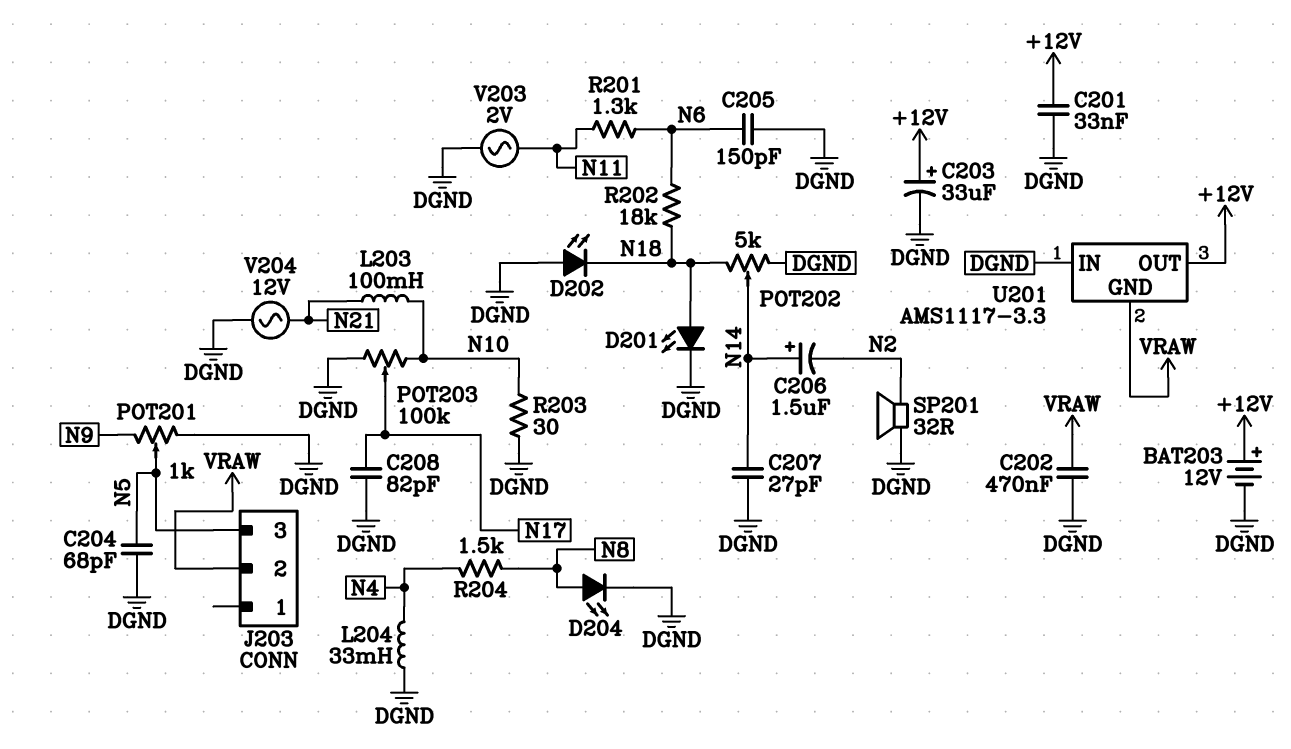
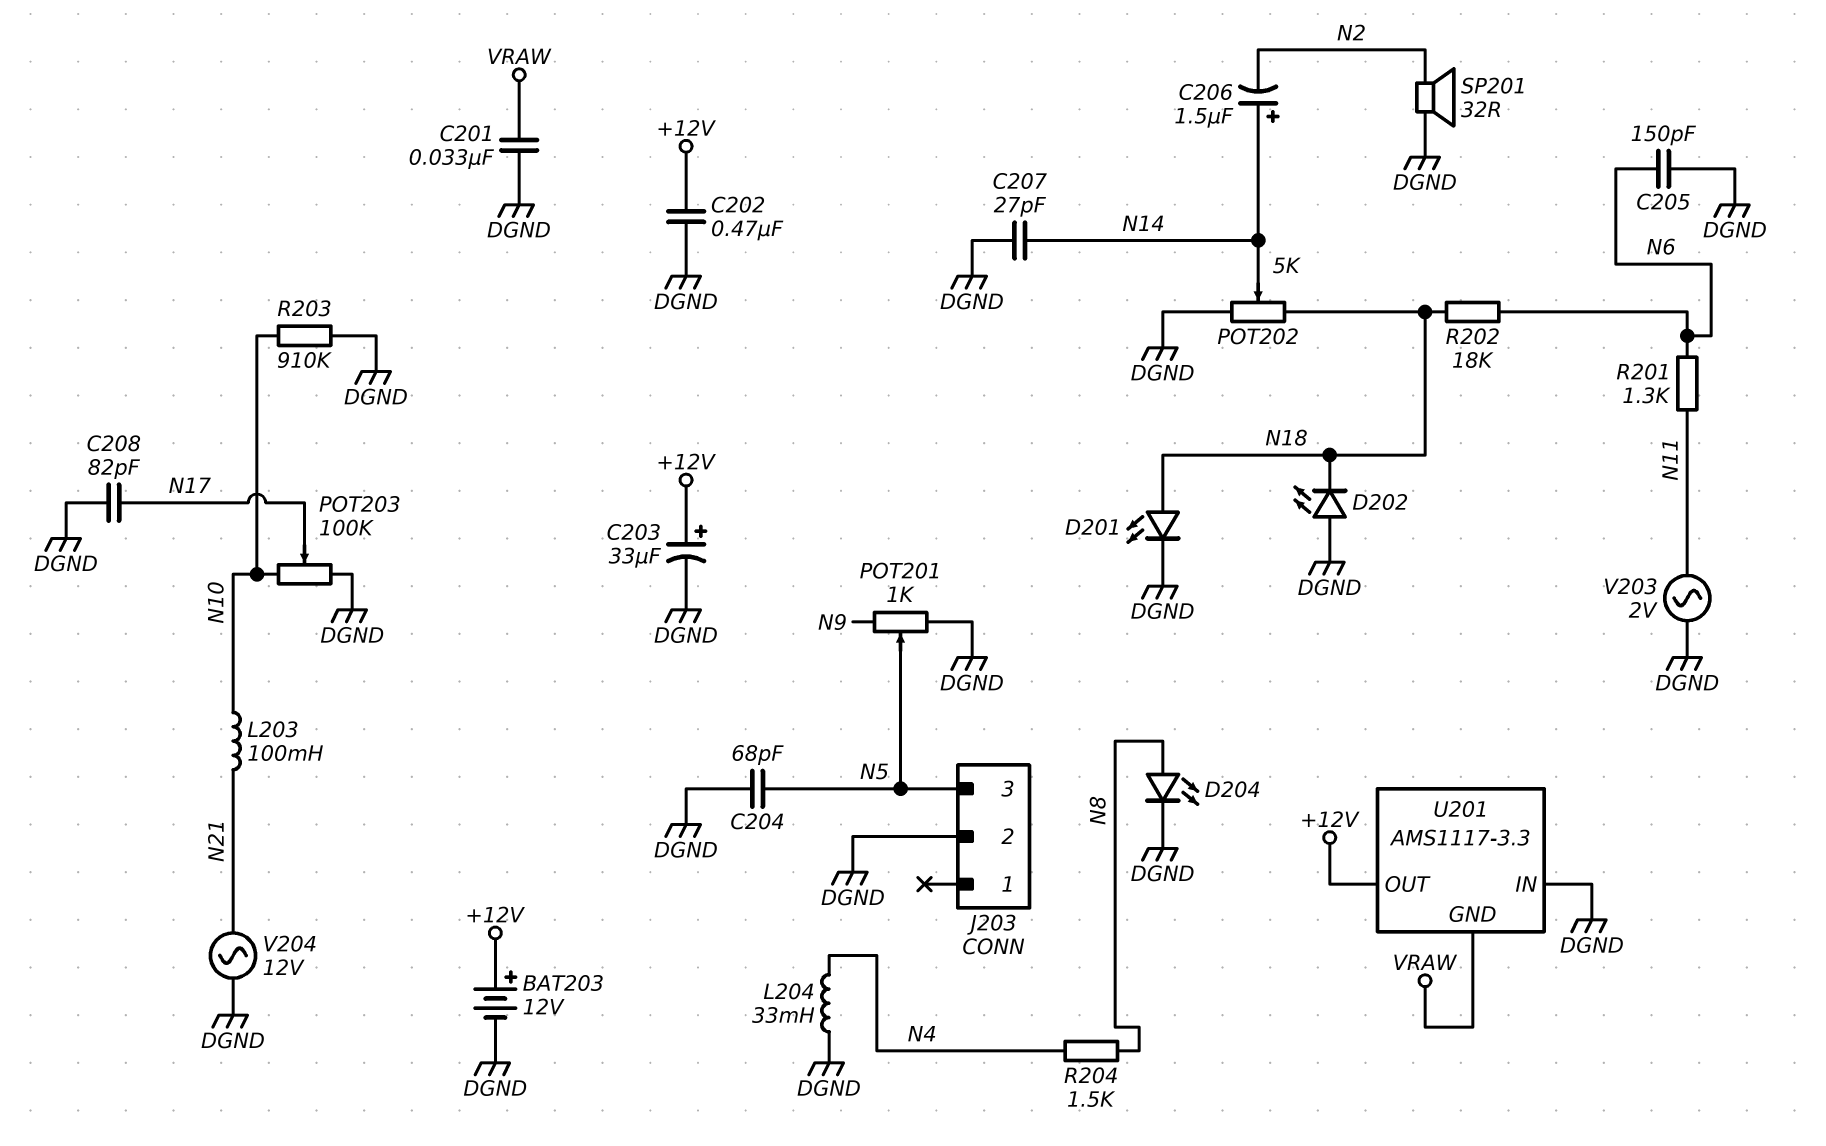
C201: 33nF (+12V, DGND) -> 33nF (DGND, VRAW)
C202: 470nF (DGND, VRAW) -> 470nF (+12V, DGND)
J203 pin 2: VRAW -> DGND
R203: 30 (DGND, N10) -> 910k (DGND, N10)

